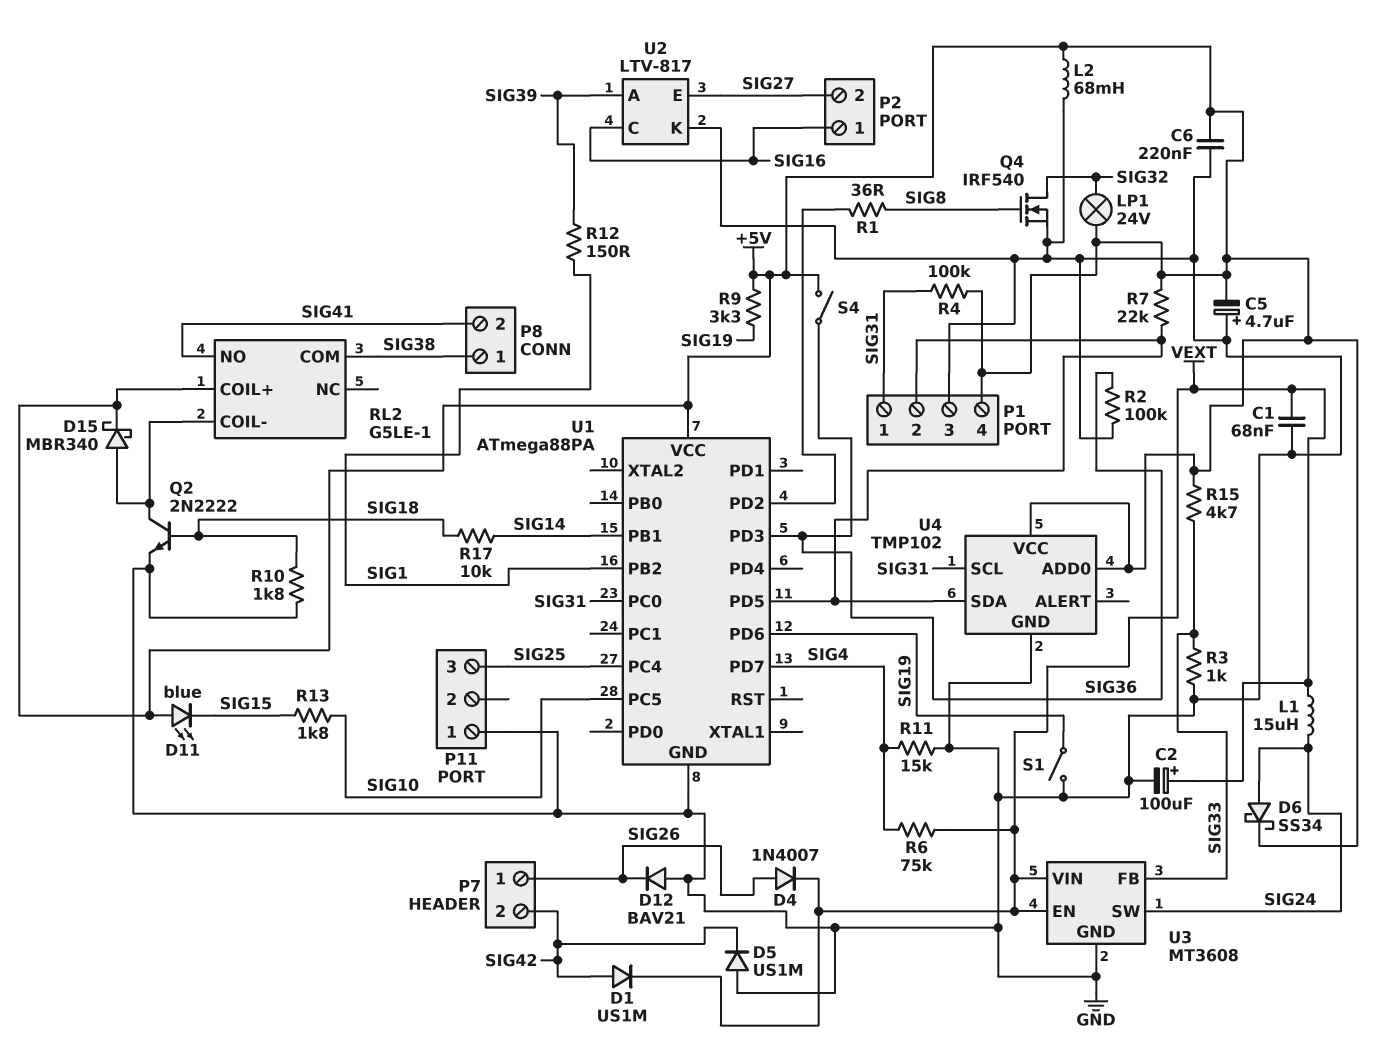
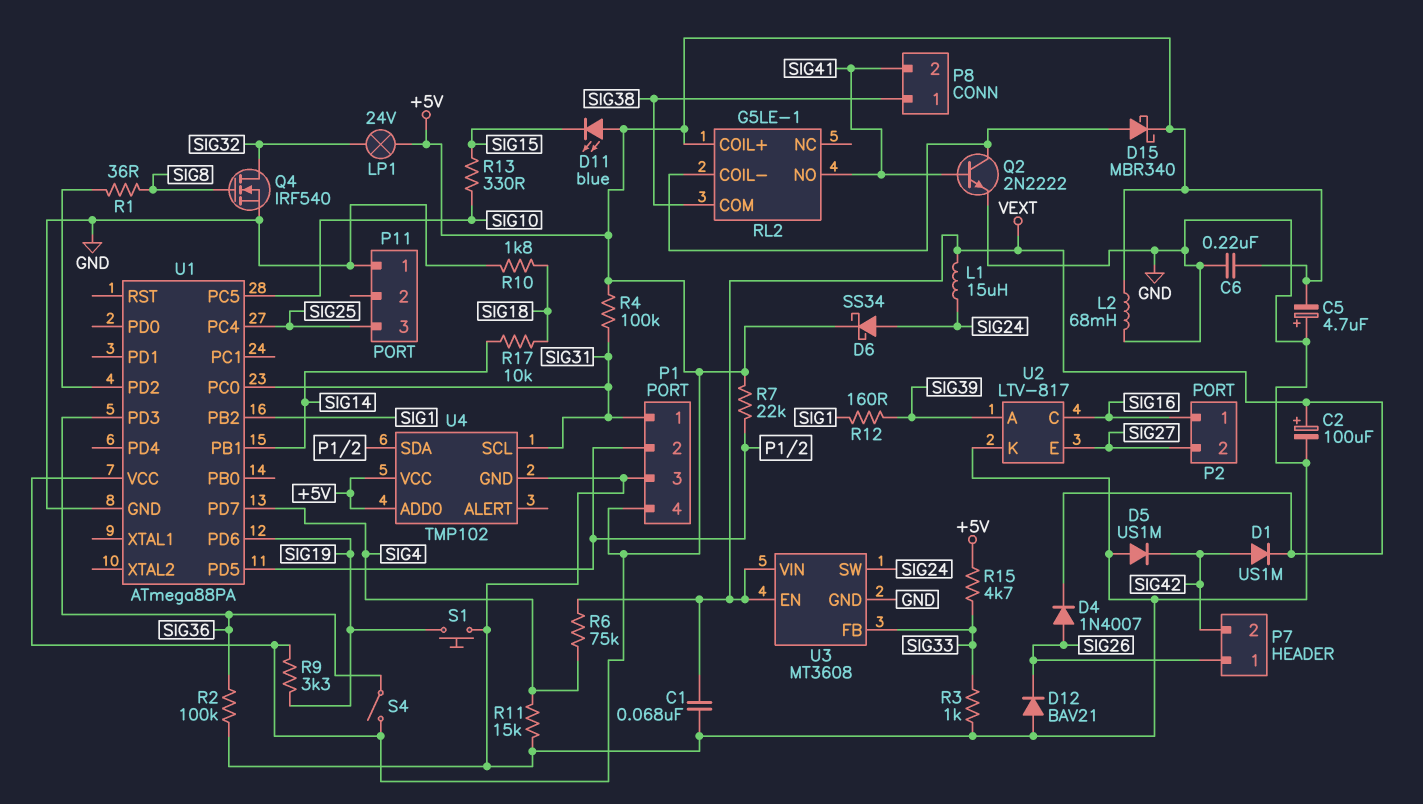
Q2: NPN 2N2222 (B SIG18, C RL2/COIL-, E GND) -> NPN 2N2222 (B SIG41, C RL2/COIL-, E GND)
R12: 150 (SIG1, SIG39) -> 160 (SIG1, SIG39)
R13: 1.8k (SIG10, SIG15) -> 330 (SIG10, SIG15)
S1: switch (GND, SIG19) -> button (GND, SIG19)

